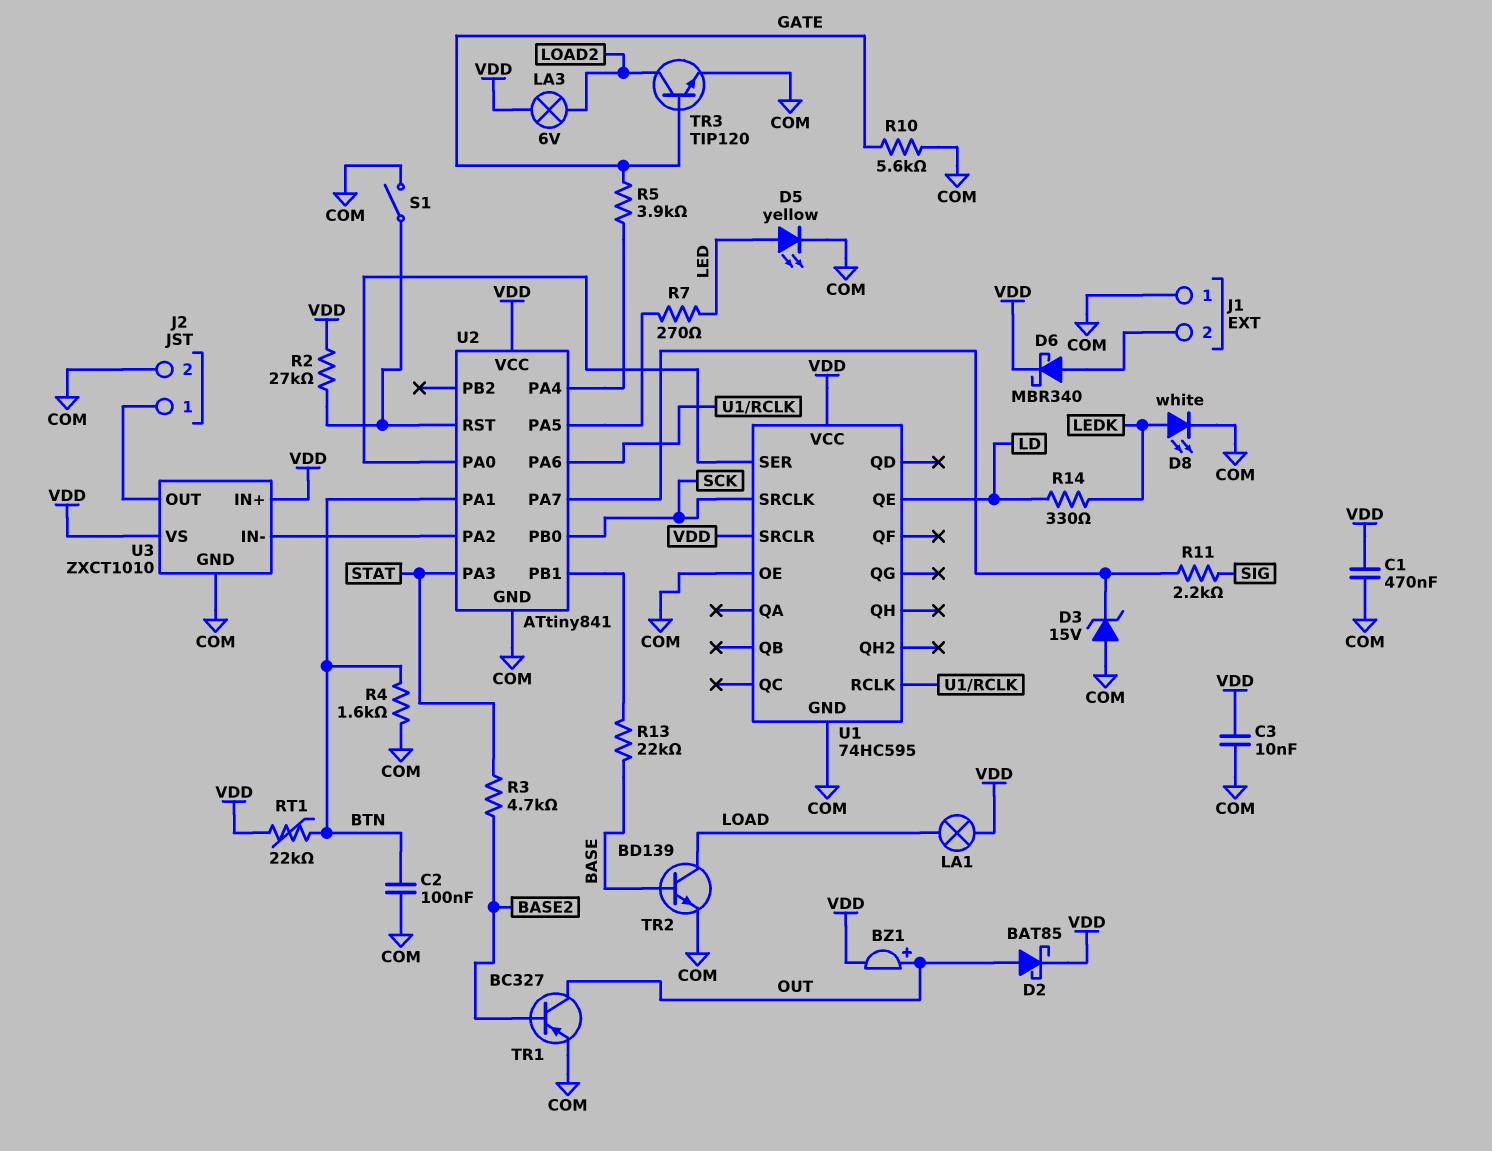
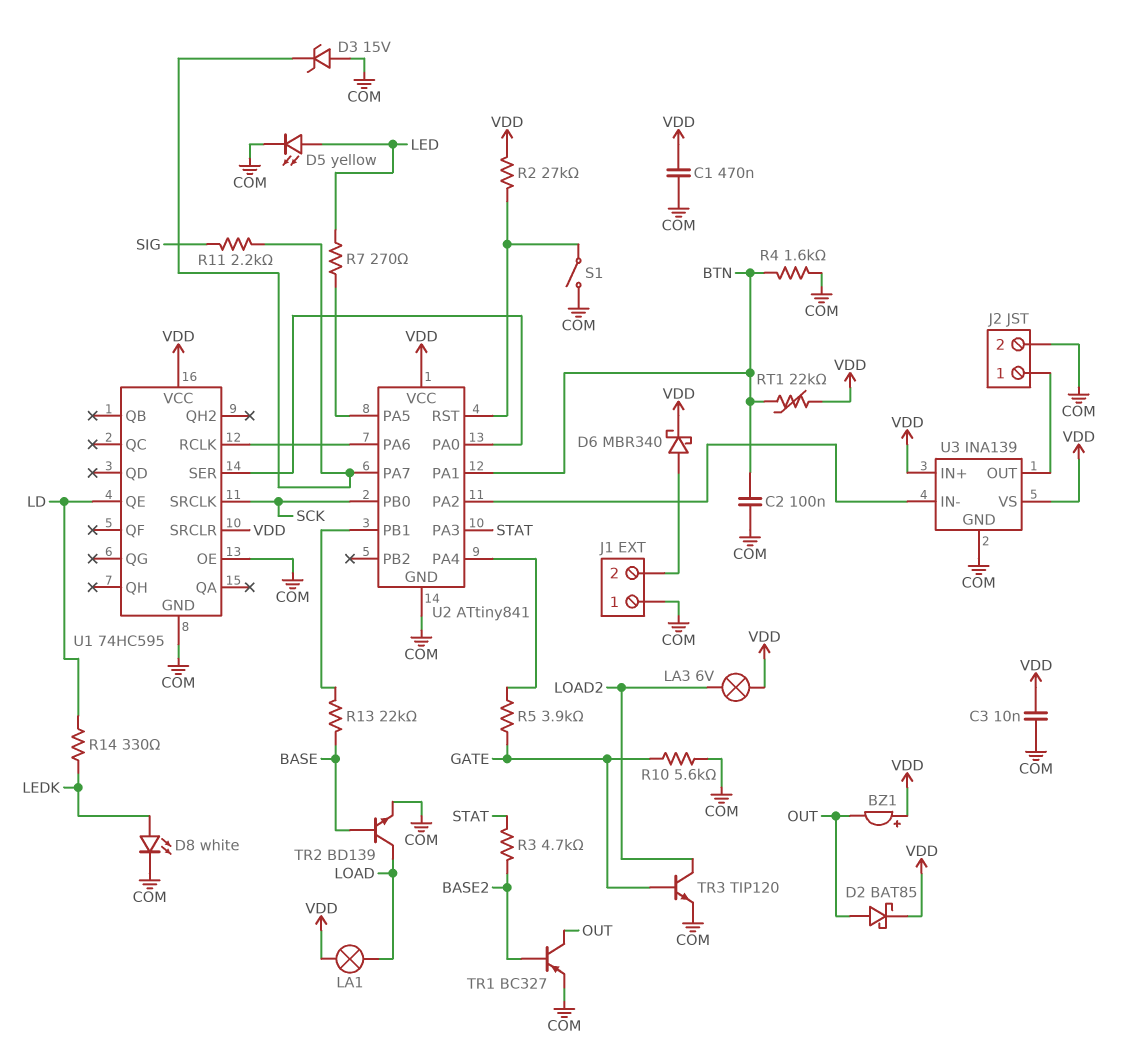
BZ1: buzzer (plus OUT, minus VDD) -> buzzer (plus VDD, minus OUT)
U3: ZXCT1010 -> INA139

